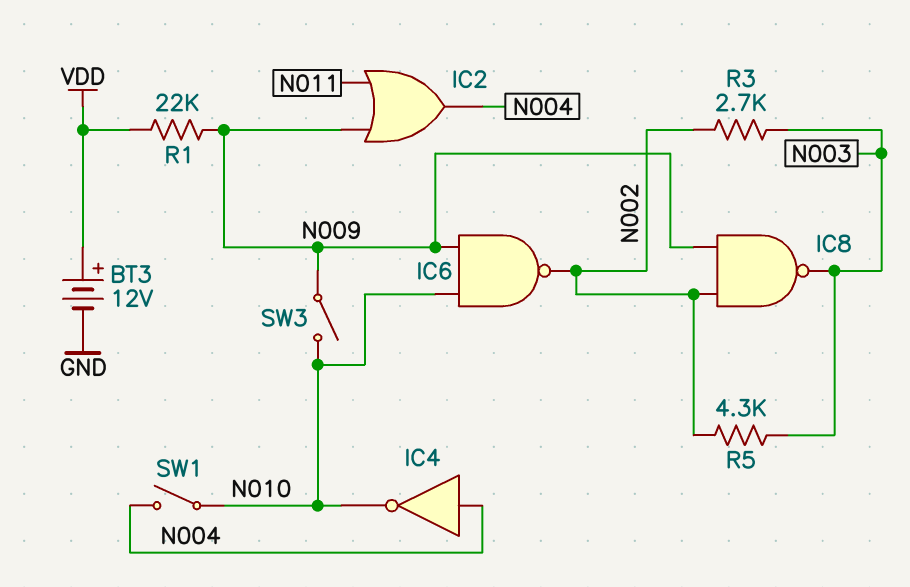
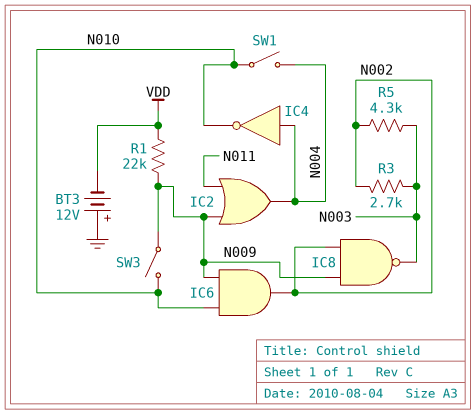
BT3: 12V (plus VDD, minus GND) -> 12V (plus GND, minus VDD)
IC6: NAND (in N009, in N010, out N002) -> AND (in N009, in N010, out N002)

